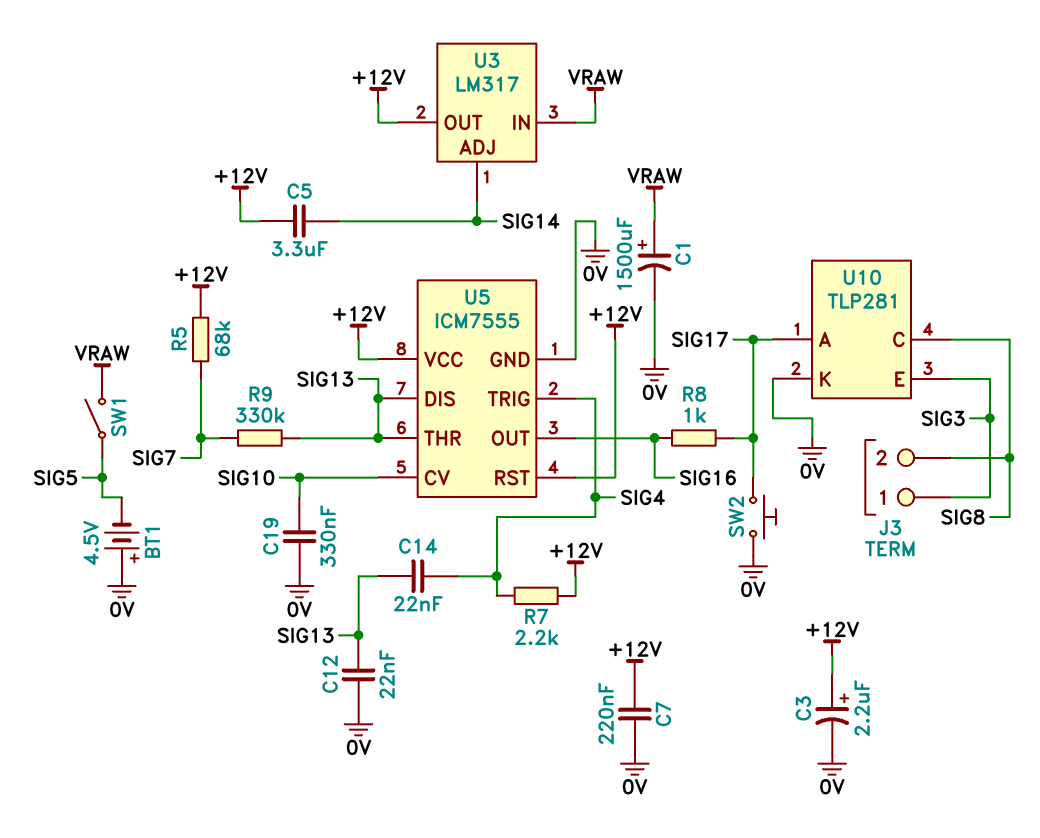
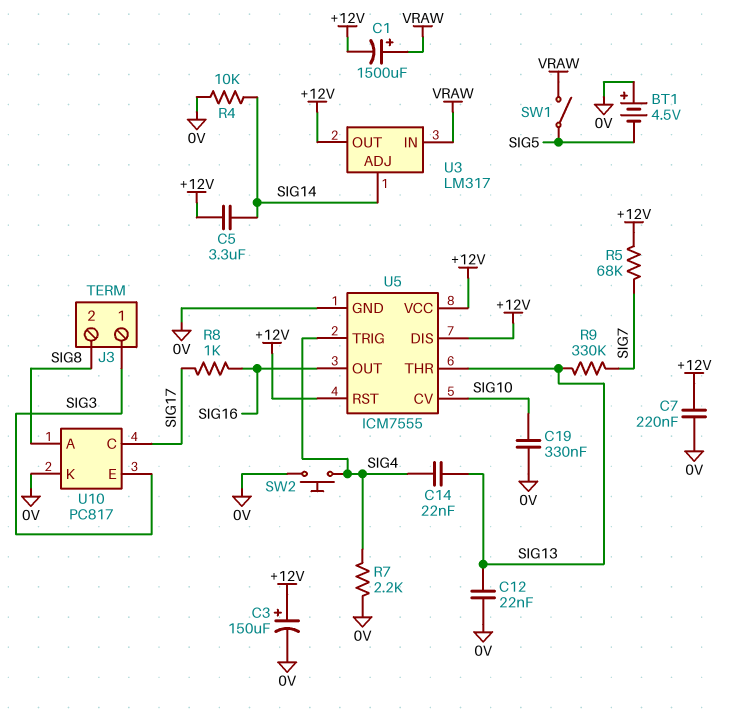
C1: 1500uF (plus VRAW, minus 0V) -> 1500uF (plus VRAW, minus +12V)
C3: 2.2uF (plus +12V, minus 0V) -> 150uF (plus +12V, minus 0V)
R4: none -> 10k (0V, SIG14)
R7: 2.2k (+12V, SIG4) -> 2.2k (0V, SIG4)
SW2: button (0V, SIG17) -> button (0V, SIG4)
U5 pin DIS: SIG13 -> +12V
U10: TLP281 -> PC817
U10 pin A: SIG17 -> SIG8
U10 pin C: SIG8 -> SIG17

